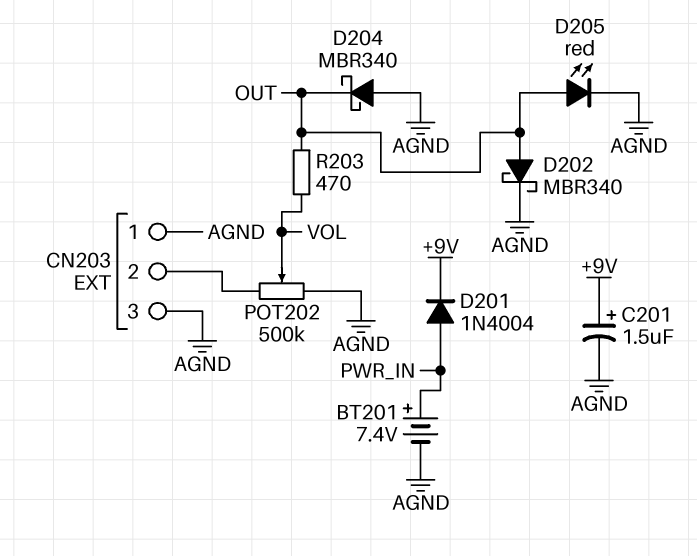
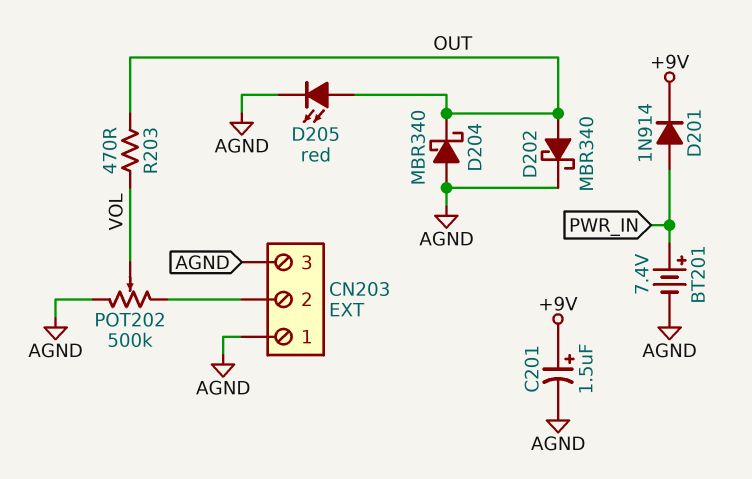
D201: diode 1N4004 (A PWR_IN, K +9V) -> diode 1N914 (A PWR_IN, K +9V)

